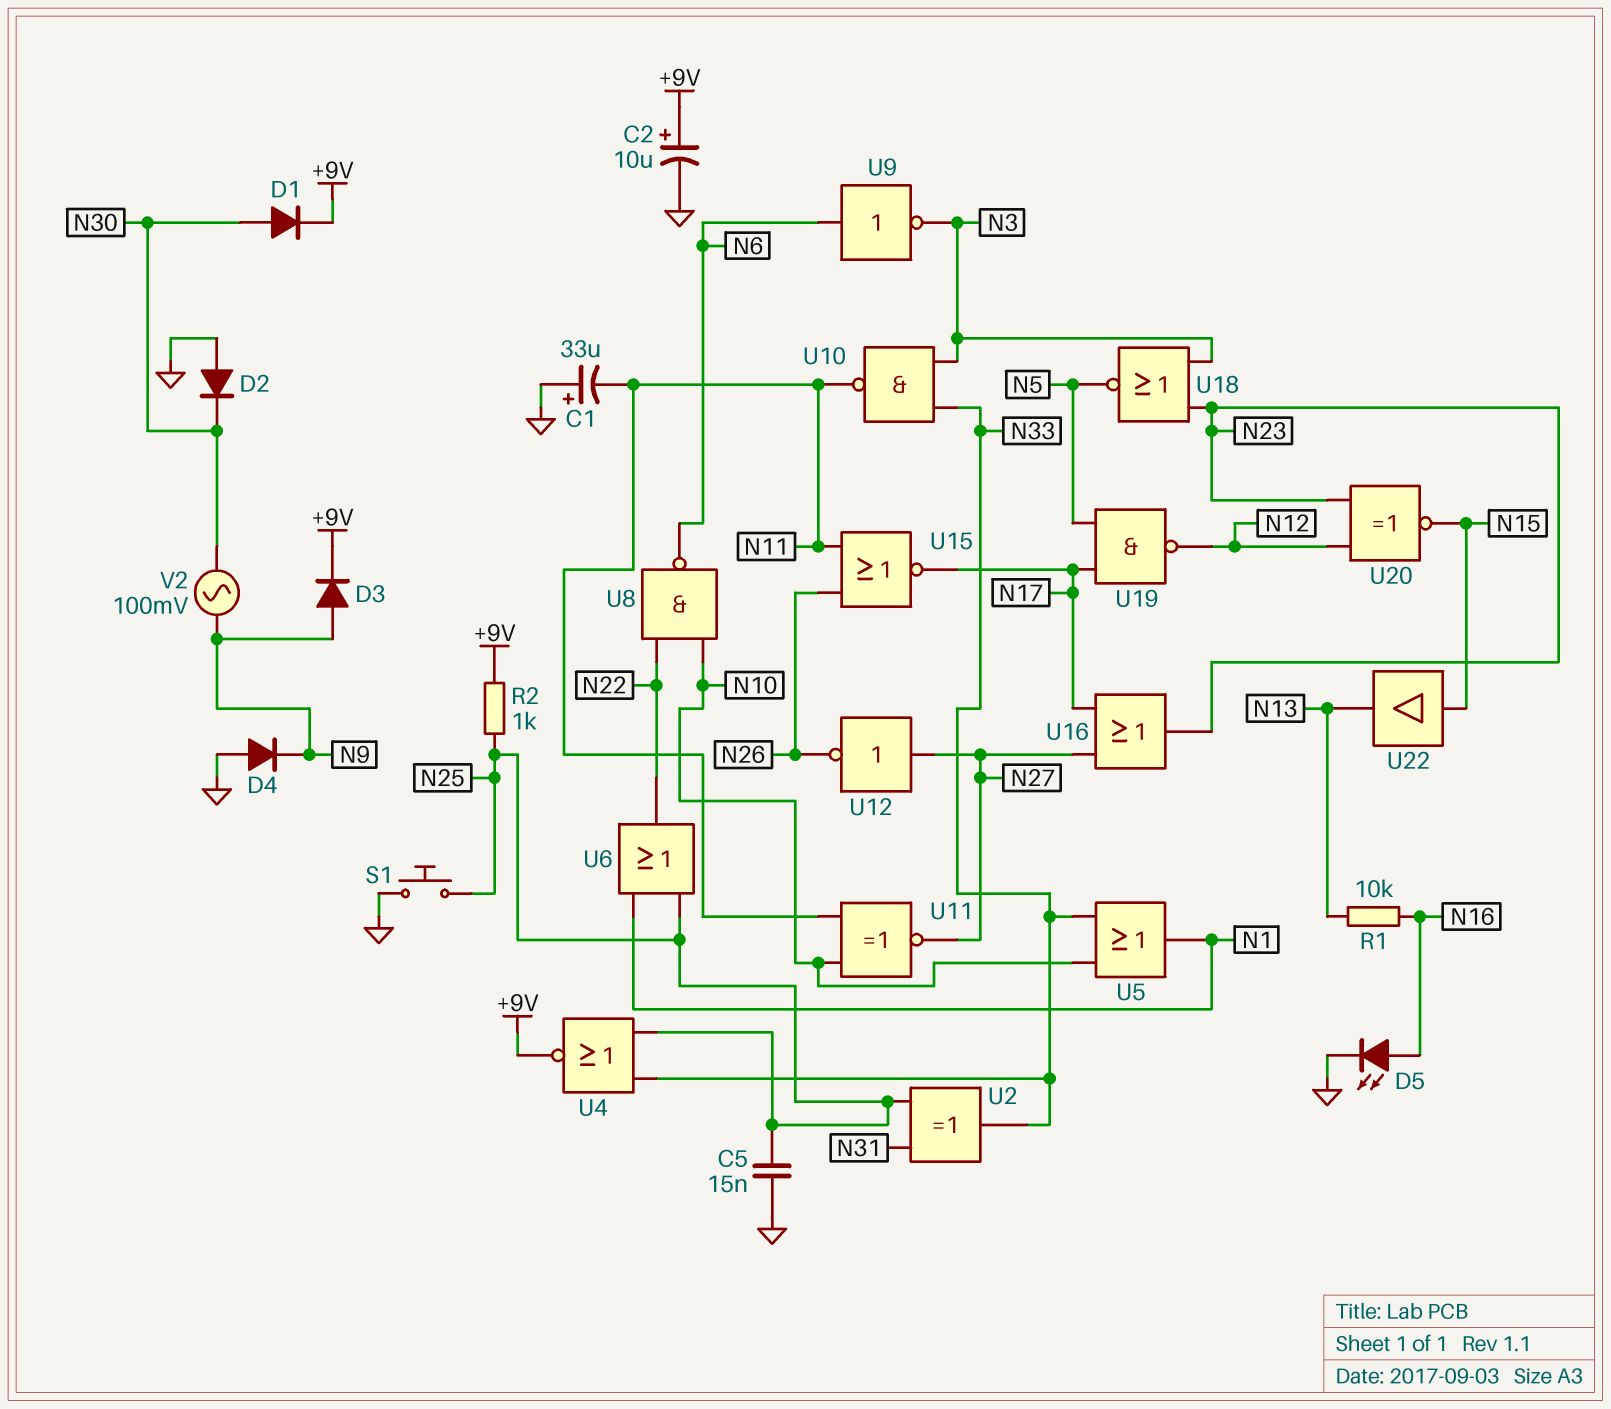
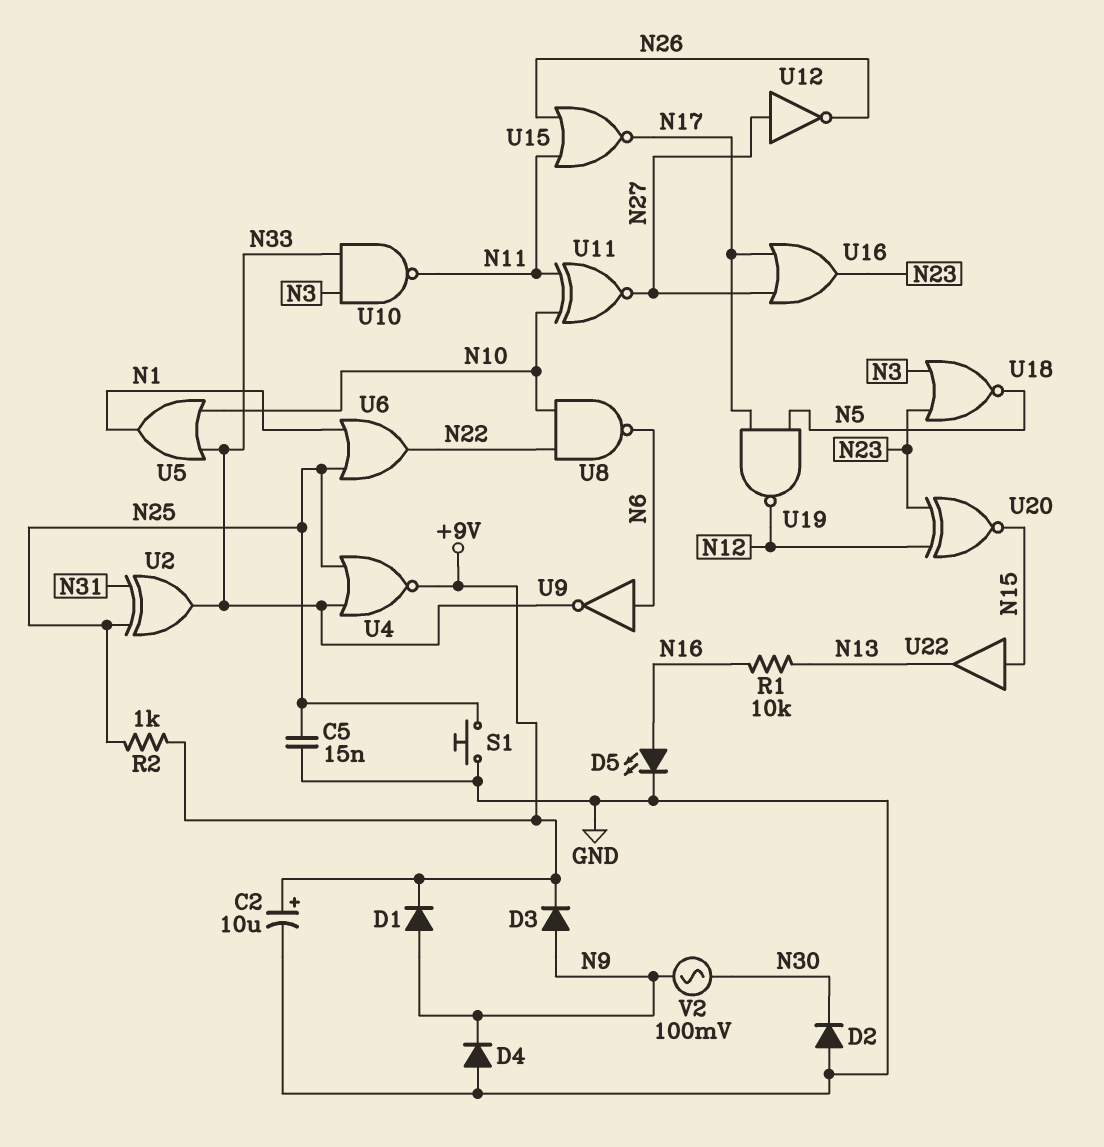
C1: 33uF (plus GND, minus N11) -> none
D1: diode (A N30, K +9V) -> diode (A N9, K +9V)
U9: NOT (in N6, out N3) -> NOT (in N6, out N33)

